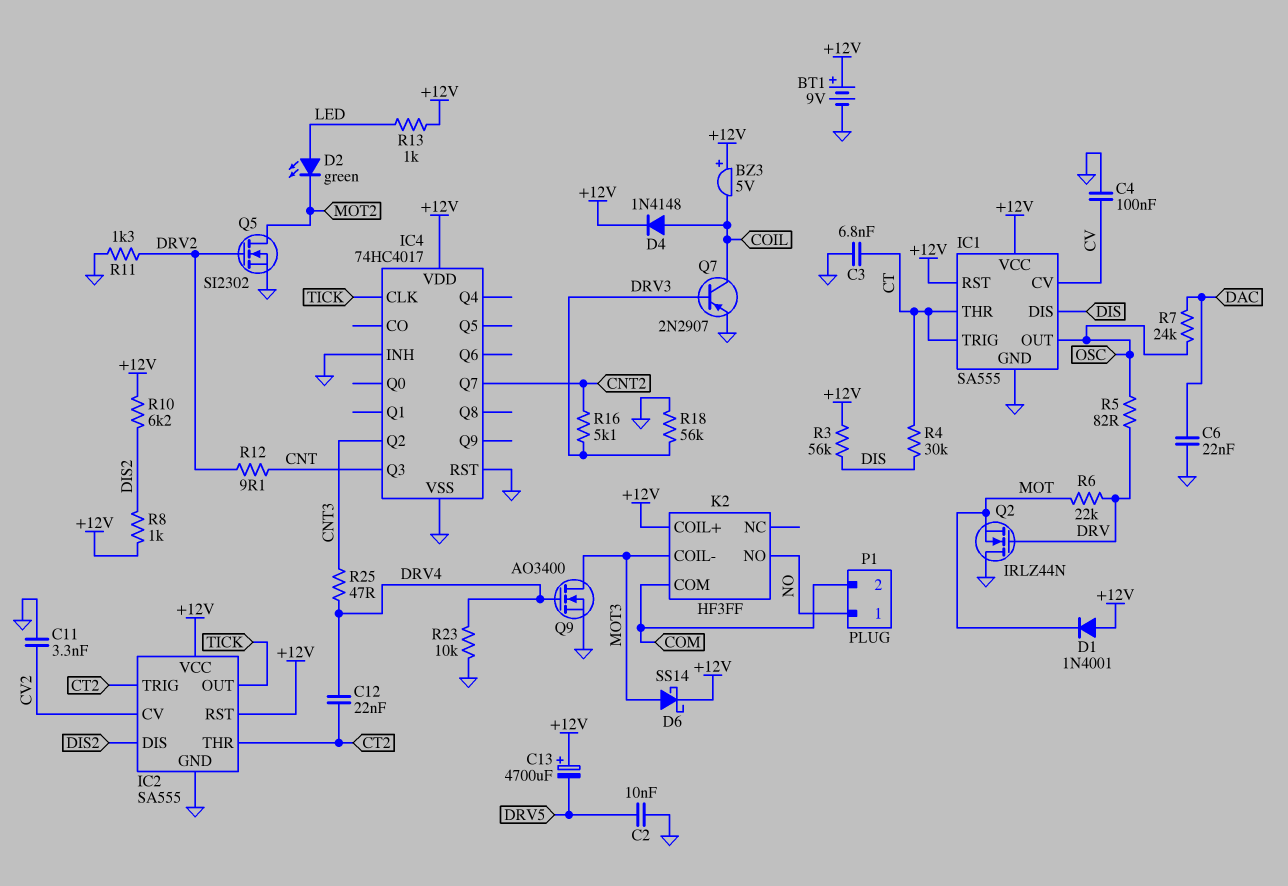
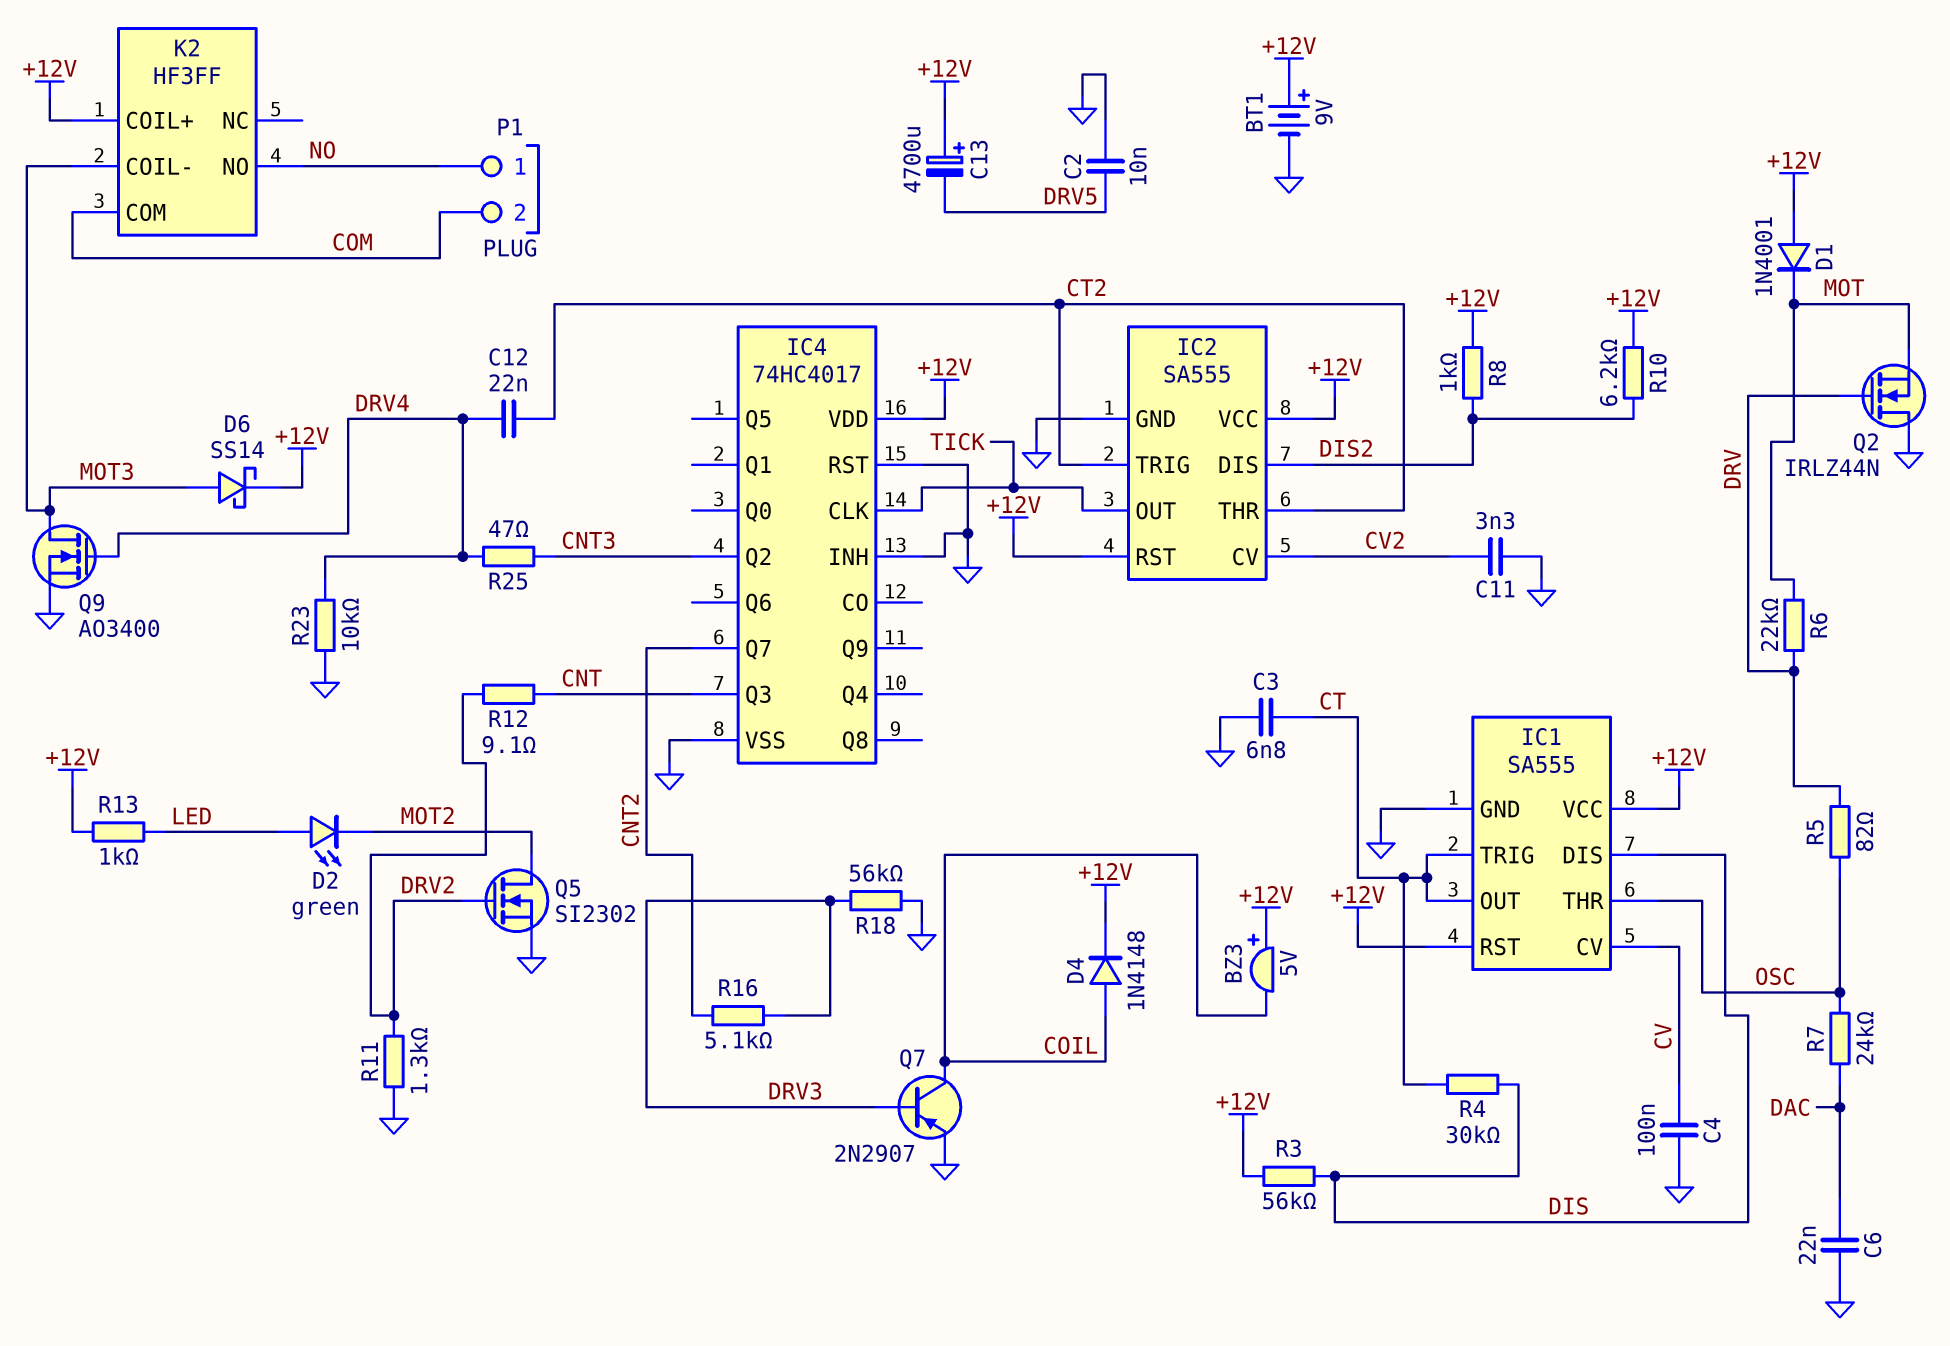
IC1 pin OUT: OSC -> CT
IC1 pin THR: CT -> OSC

